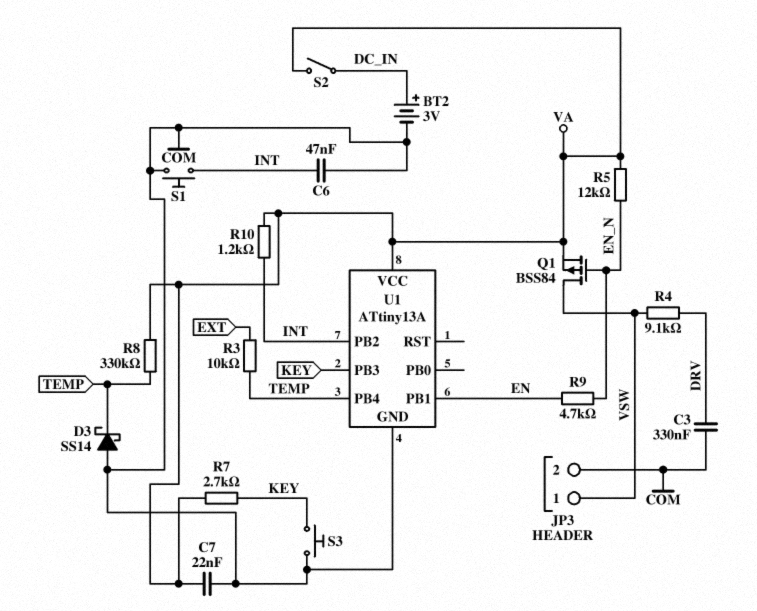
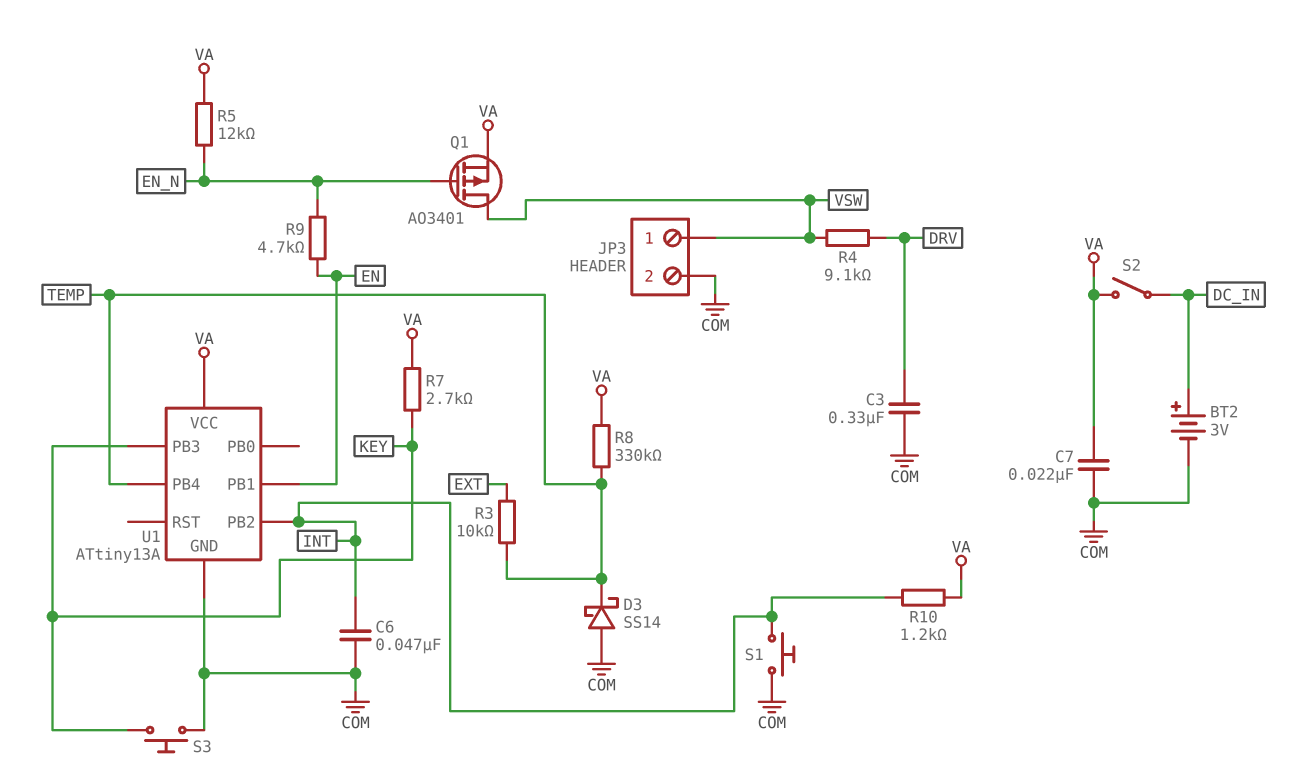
Q1: PMOS BSS84 (G EN_N, D VSW, S VA) -> PMOS AO3401 (G EN_N, D VSW, S VA)

